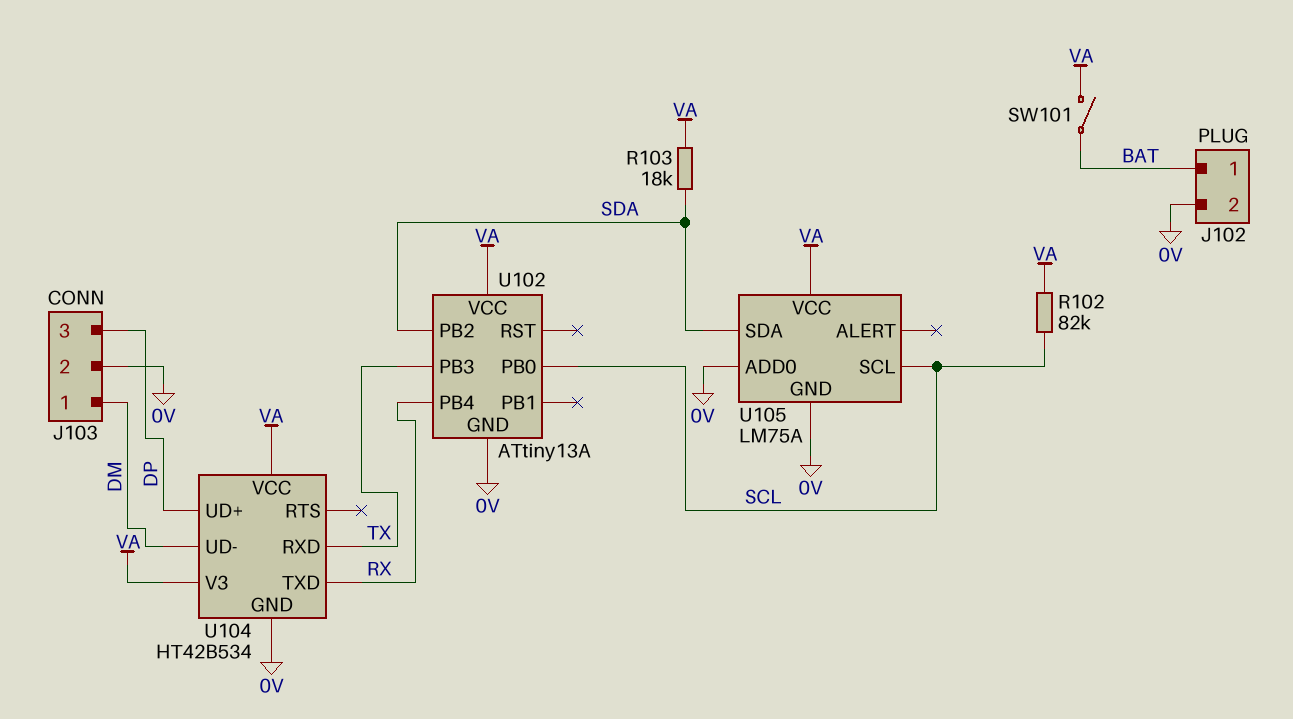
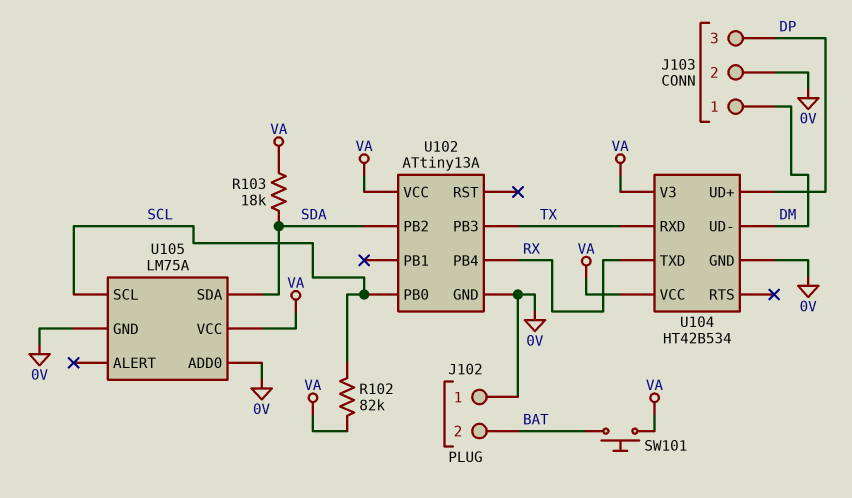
J102 pin 1: BAT -> 0V
J102 pin 2: 0V -> BAT
SW101: switch (BAT, VA) -> button (BAT, VA)

